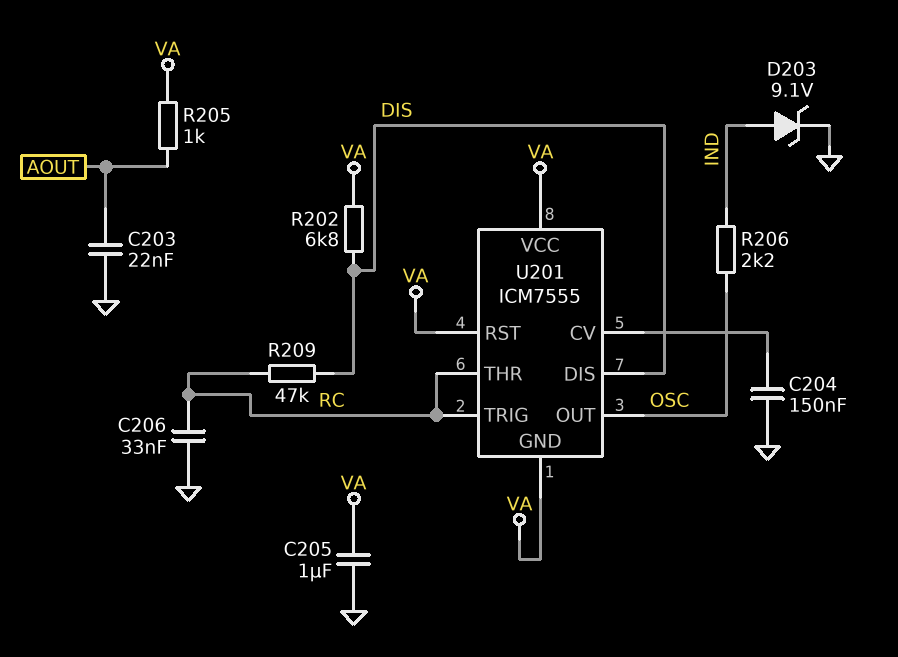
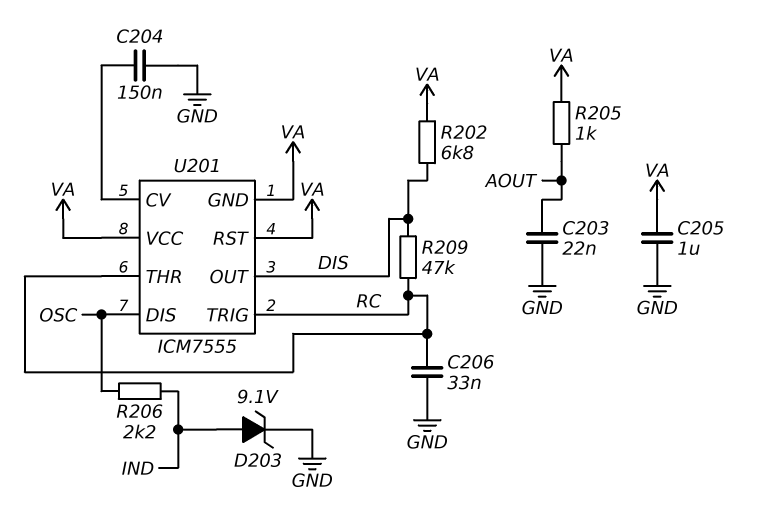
U201 pin DIS: DIS -> OSC
U201 pin OUT: OSC -> DIS

